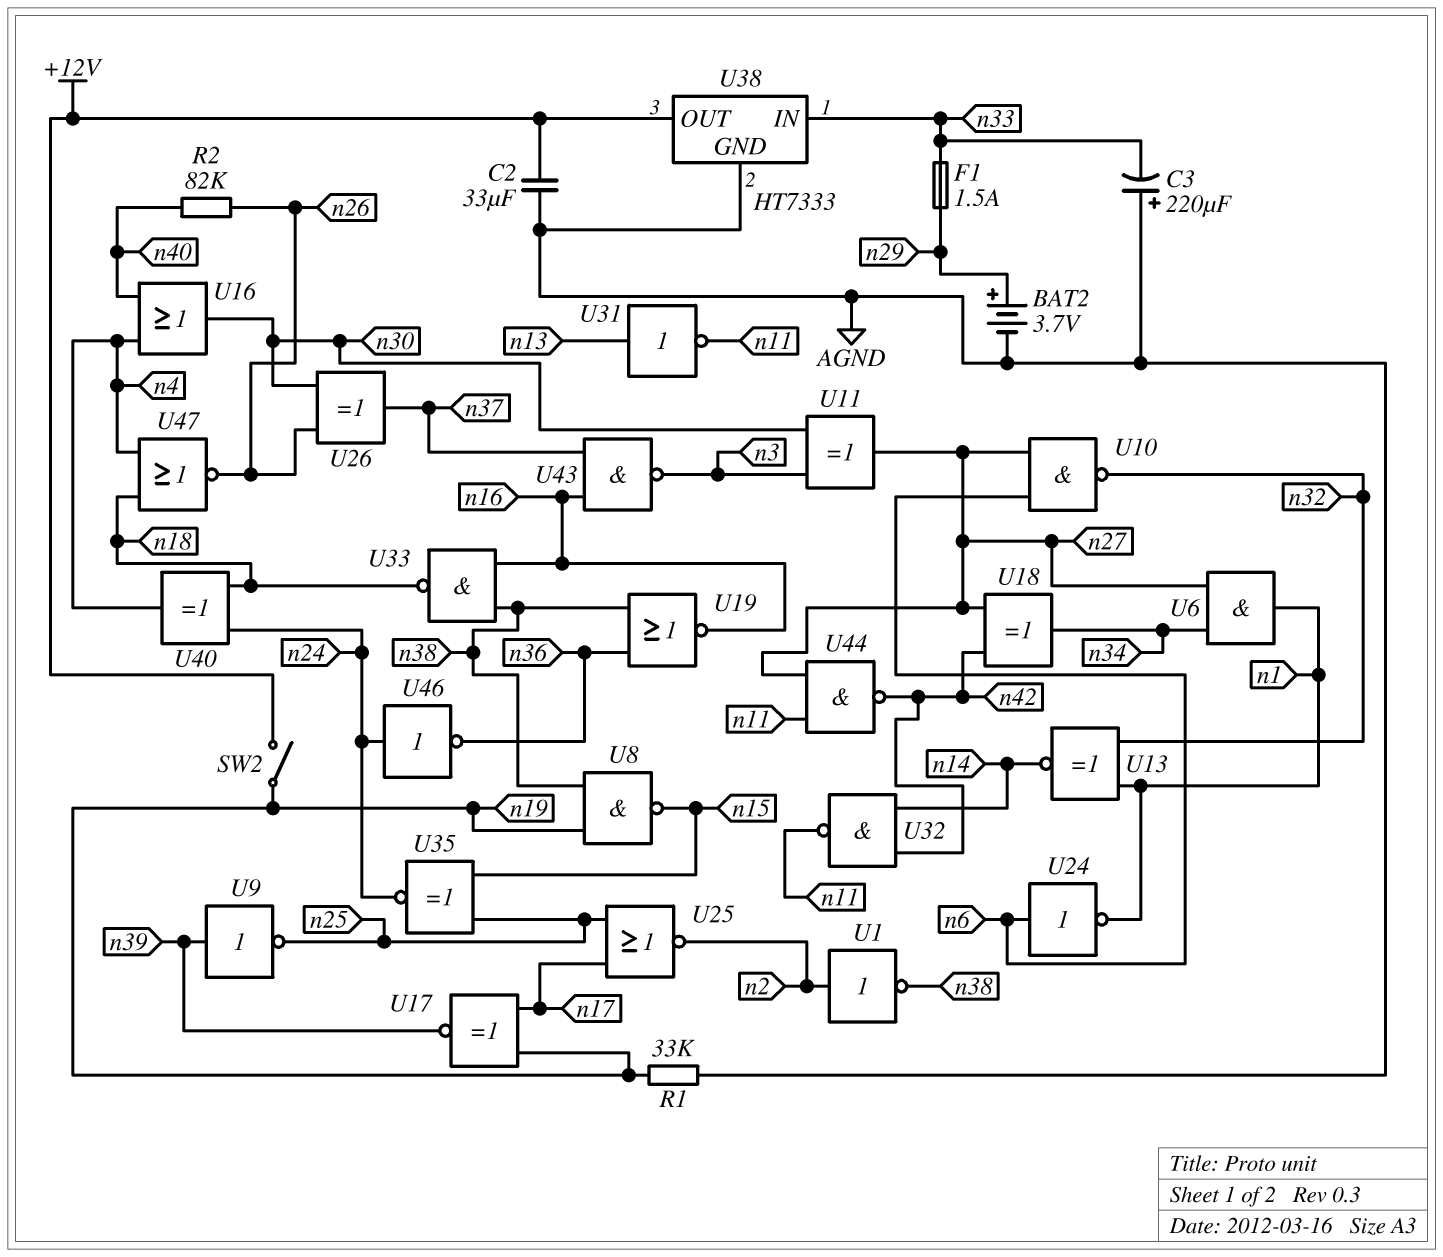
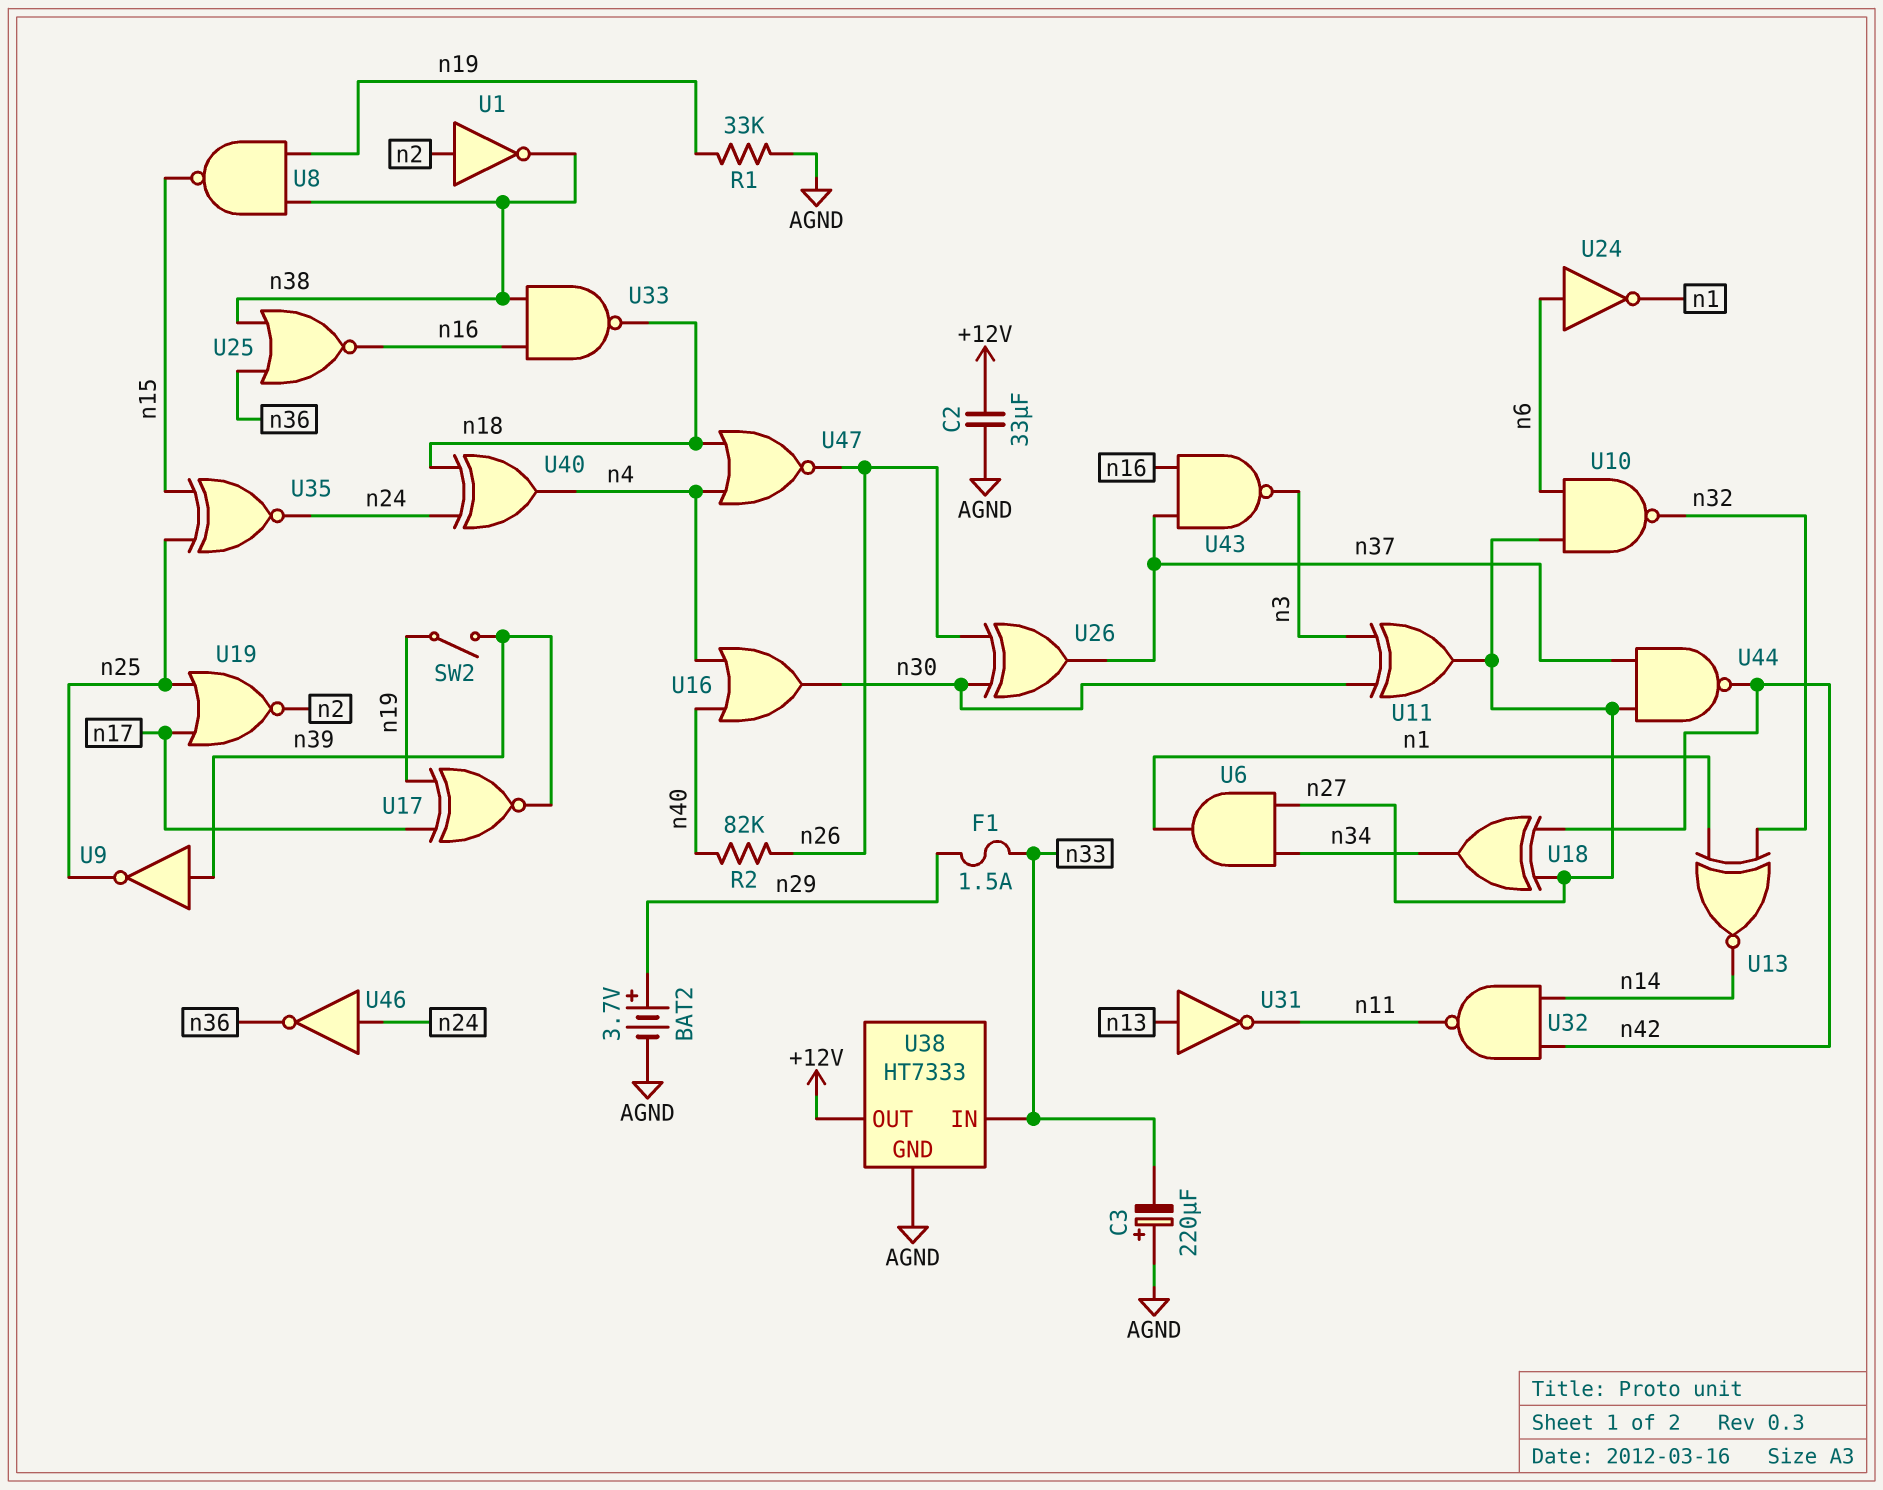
SW2: switch (+12V, n19) -> switch (n19, n39)
U19: NOR (in n36, in n38, out n16) -> NOR (in n17, in n25, out n2)
U25: NOR (in n17, in n25, out n2) -> NOR (in n36, in n38, out n16)
U44: NAND (in n11, in n27, out n42) -> NAND (in n27, in n37, out n42)

